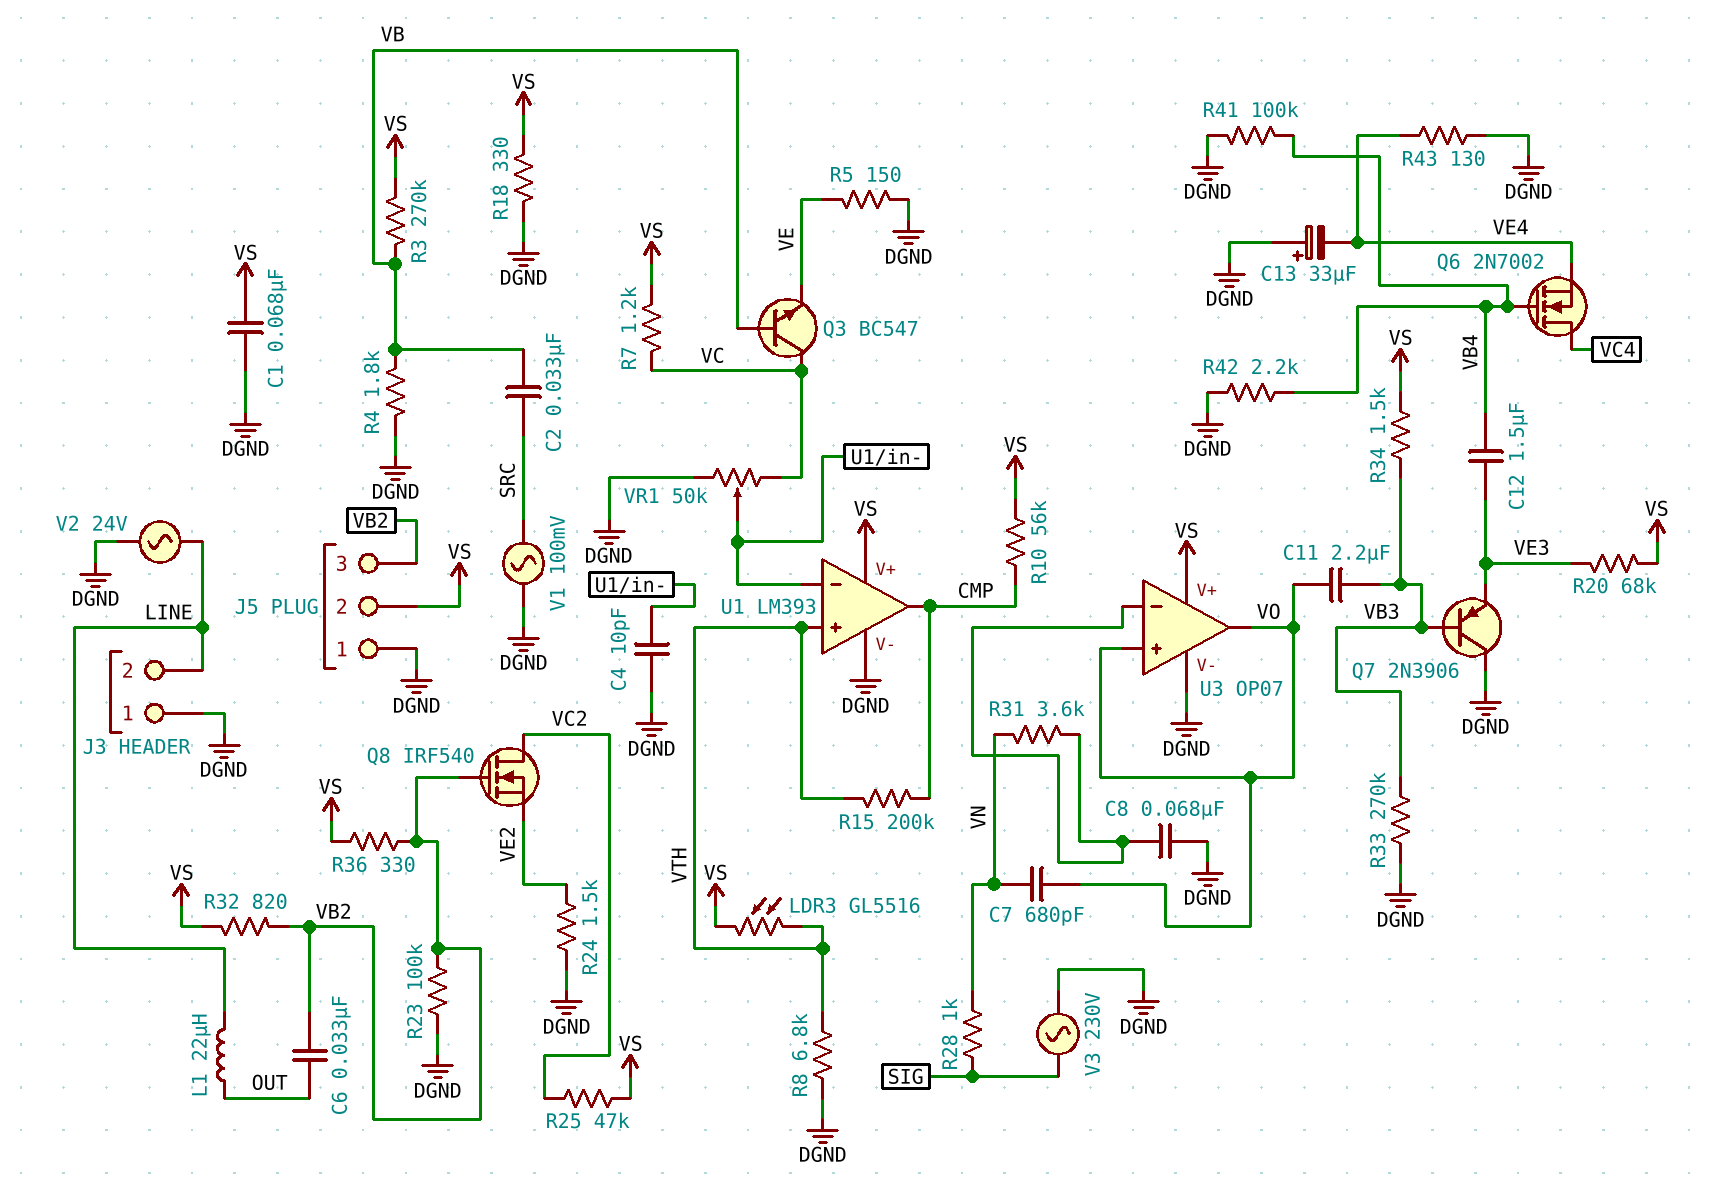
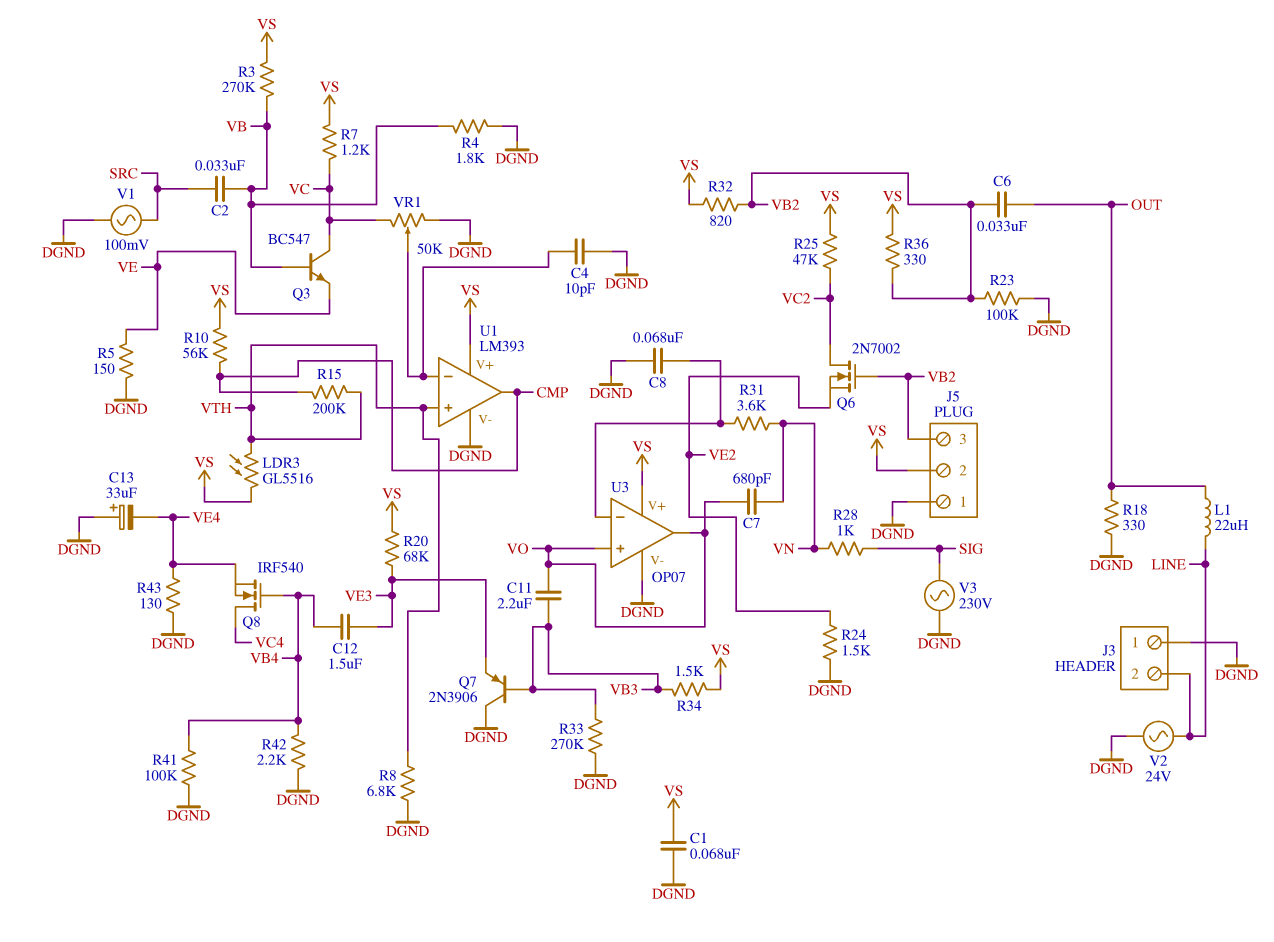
Q6: NMOS 2N7002 (G VB4, D VC4, S VE4) -> NMOS 2N7002 (G VB2, D VC2, S VE2)
Q8: NMOS IRF540 (G VB2, D VC2, S VE2) -> NMOS IRF540 (G VB4, D VC4, S VE4)
R18: 330 (DGND, VS) -> 330 (DGND, OUT)

